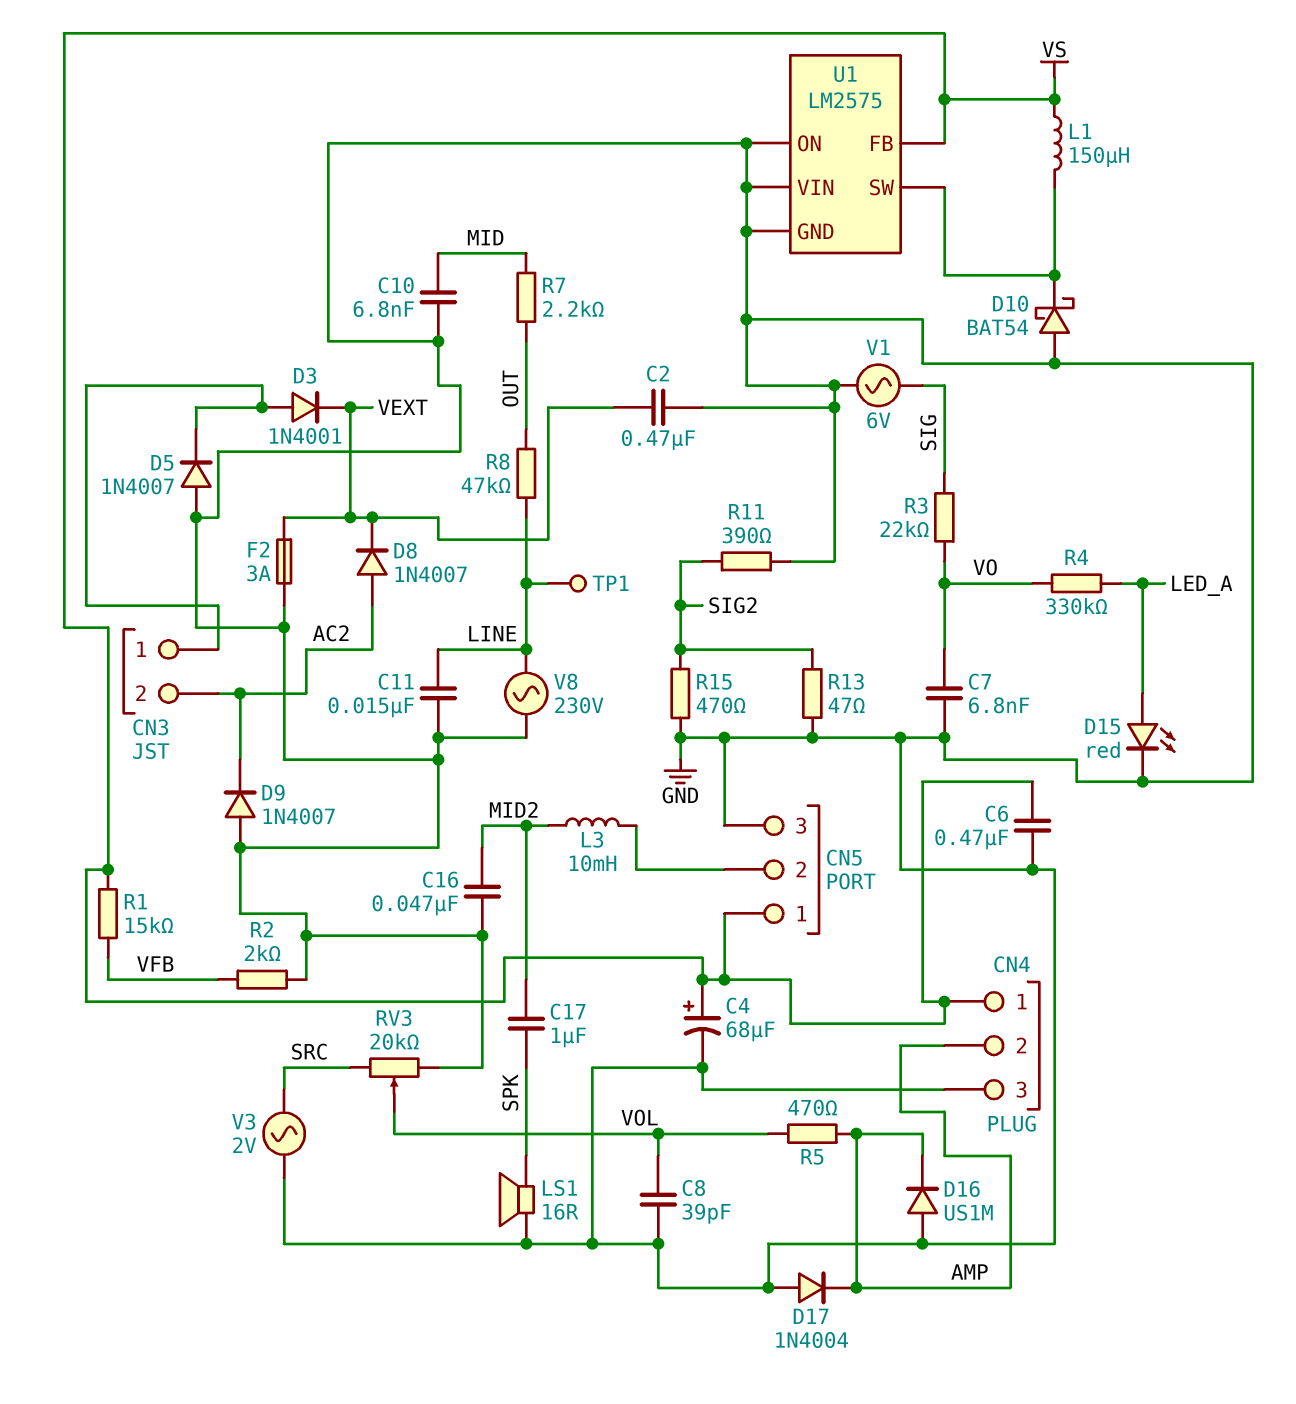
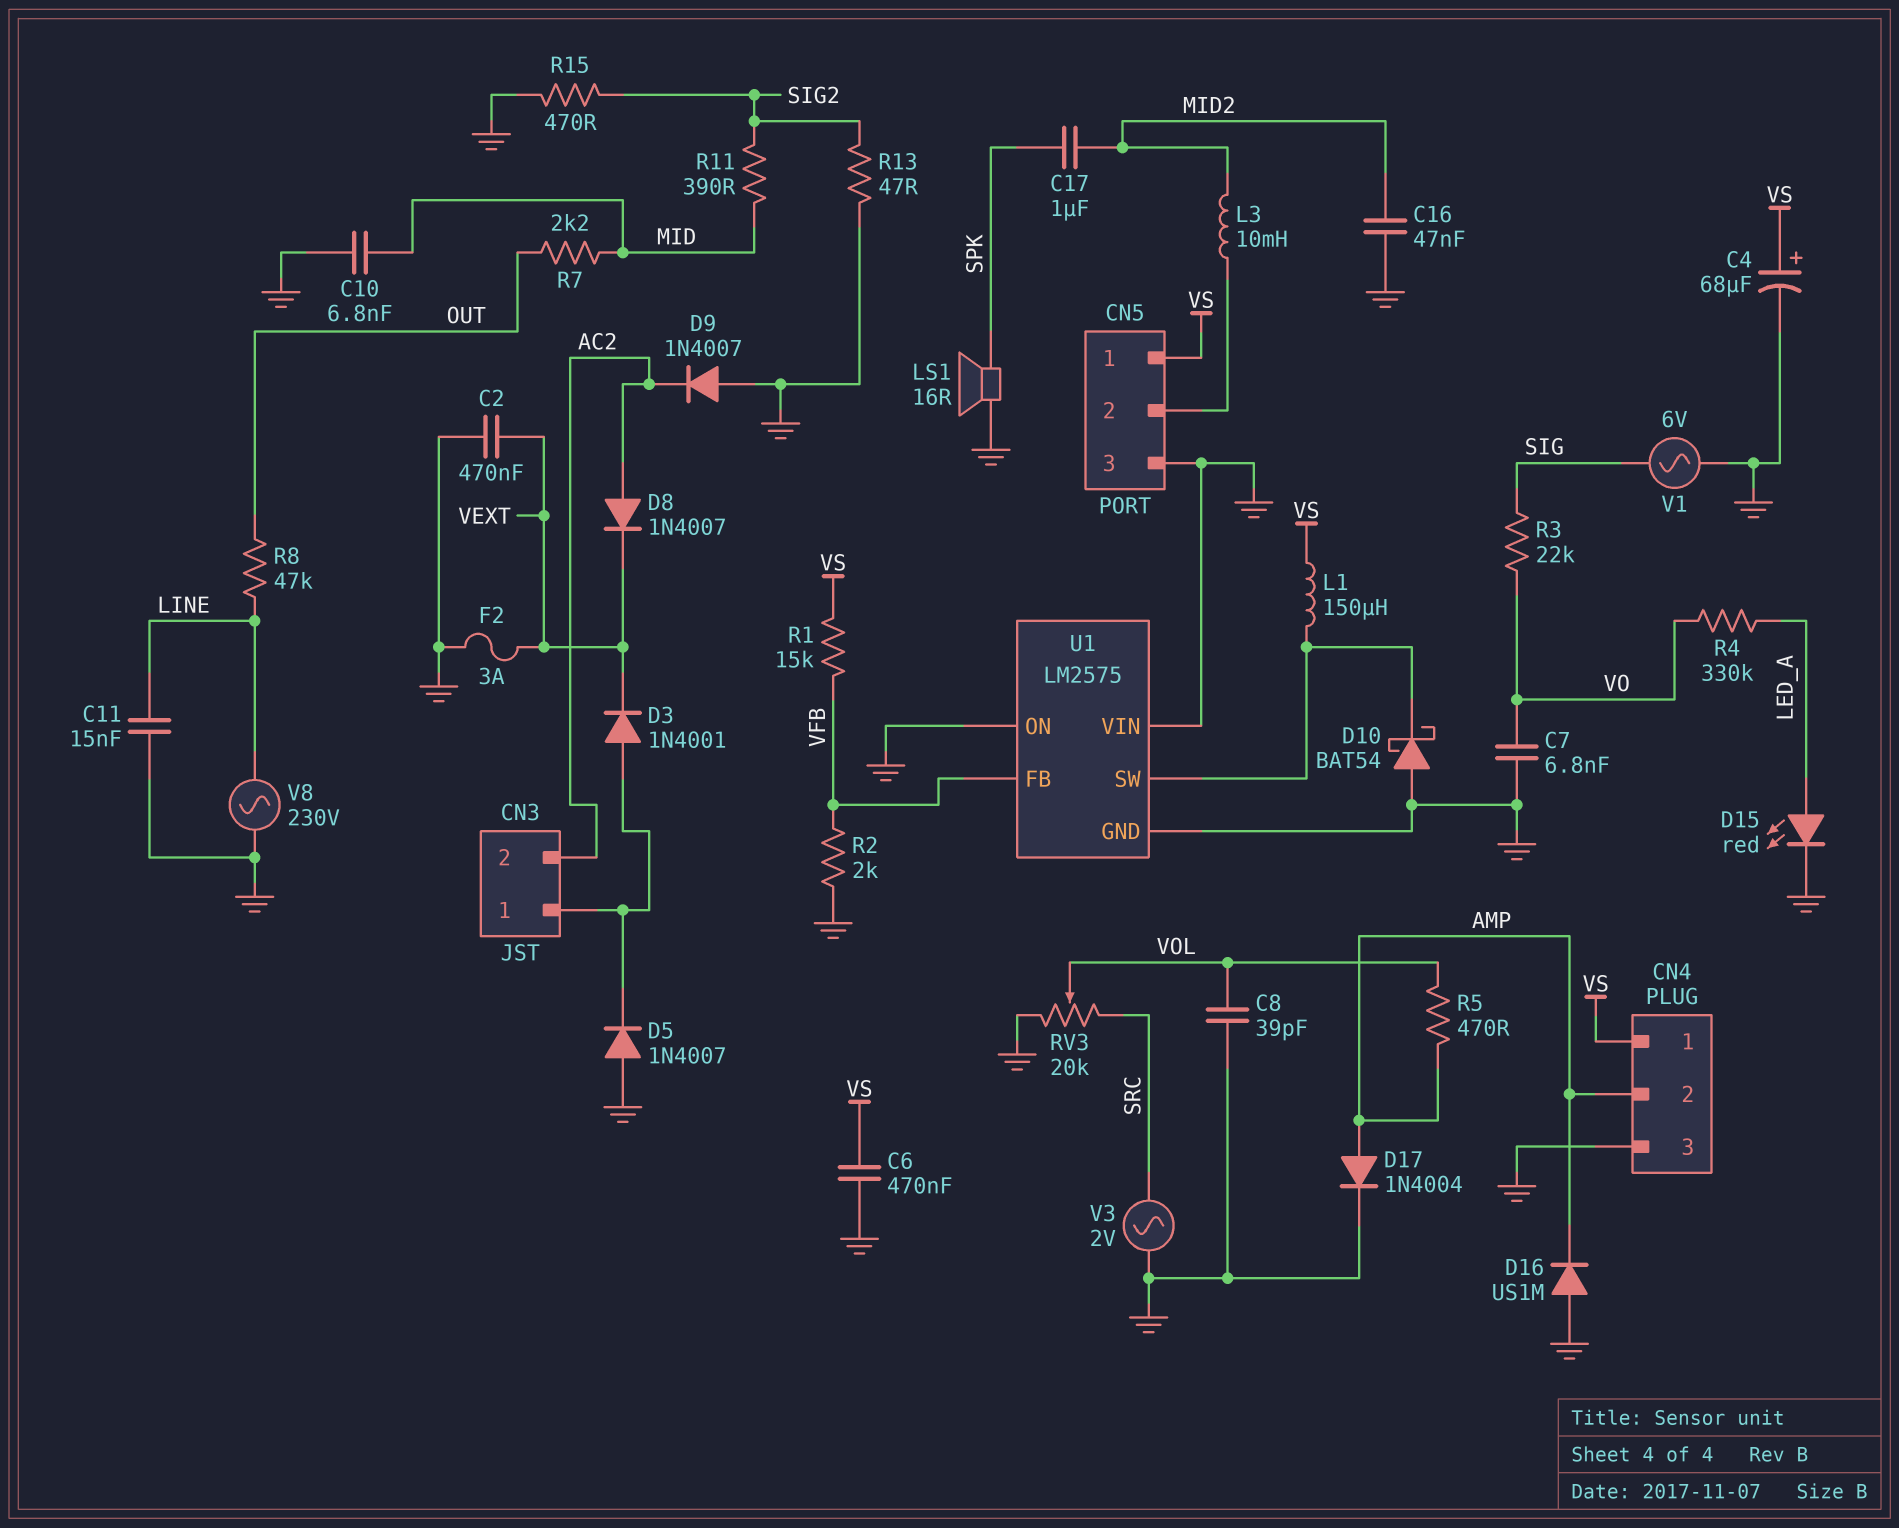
D17: diode 1N4004 (A GND, K AMP) -> diode 1N4004 (A AMP, K GND)
R11: 390 (GND, SIG2) -> 390 (MID, SIG2)
TP1: test point (LINE) -> none
U1 pin FB: VS -> VFB

